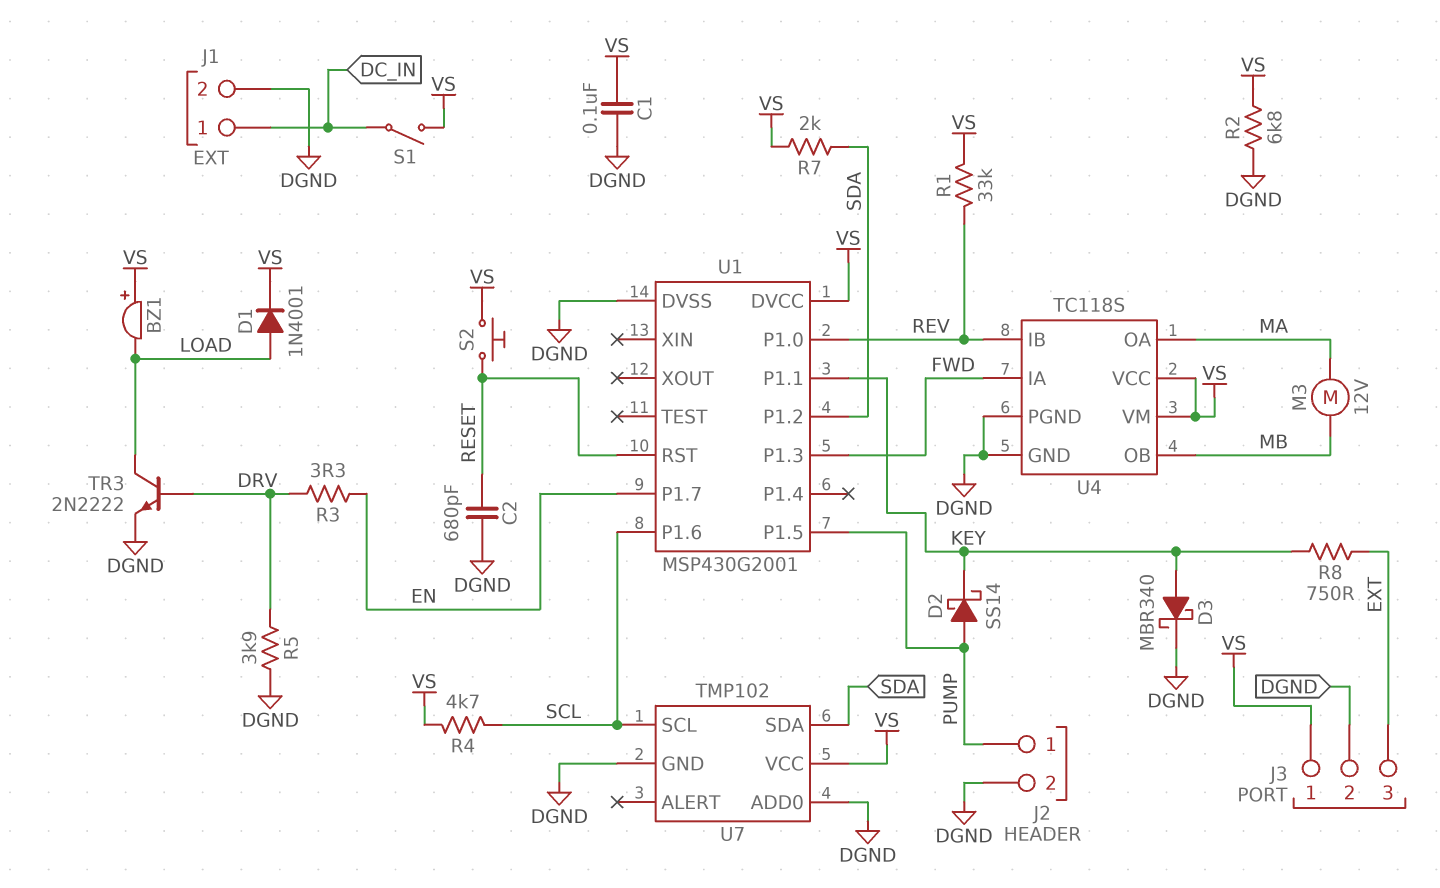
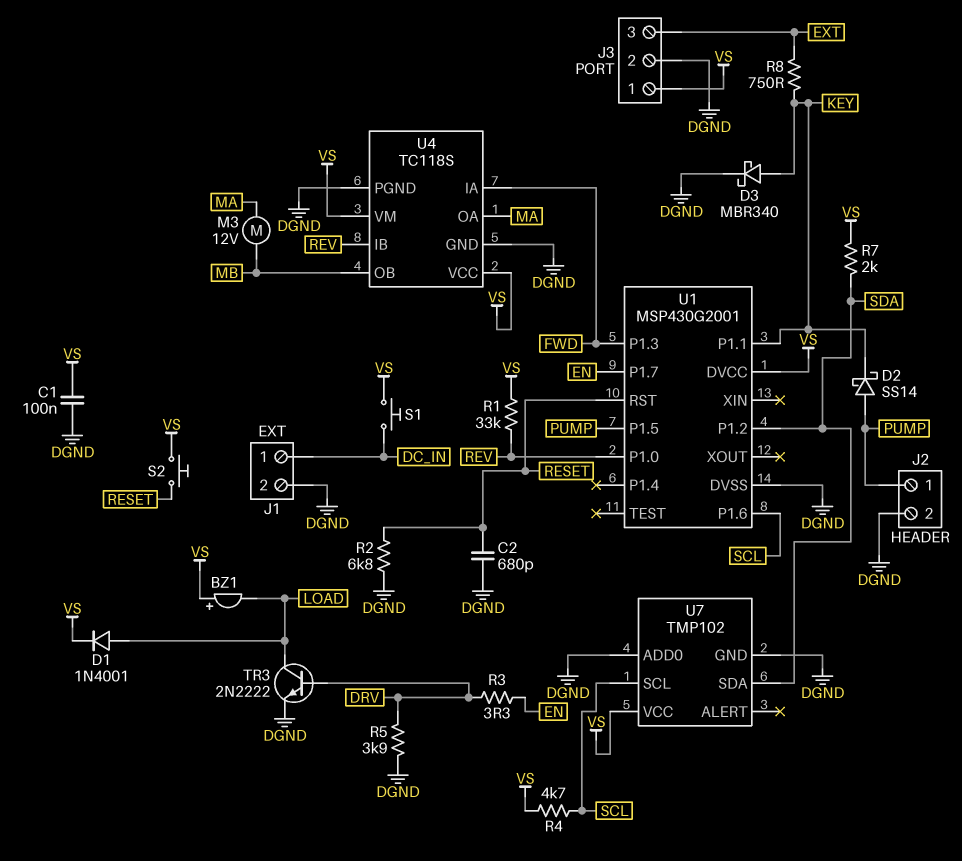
R2: 6.8k (DGND, VS) -> 6.8k (DGND, RESET)
S1: switch (DC_IN, VS) -> button (DC_IN, VS)

